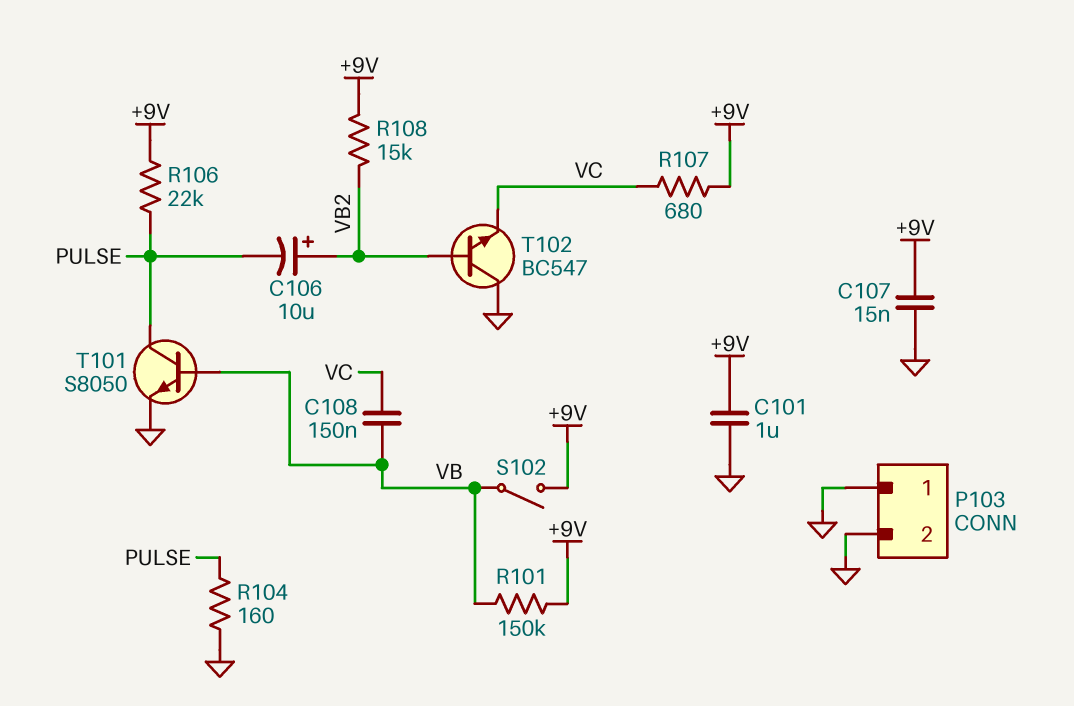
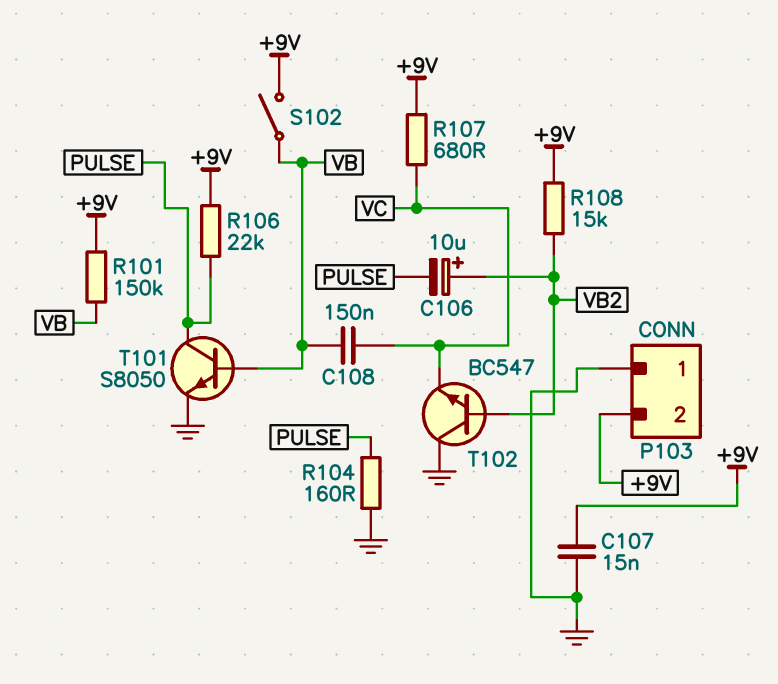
C101: 1uF (+9V, GND) -> none
P103 pin 2: GND -> +9V

